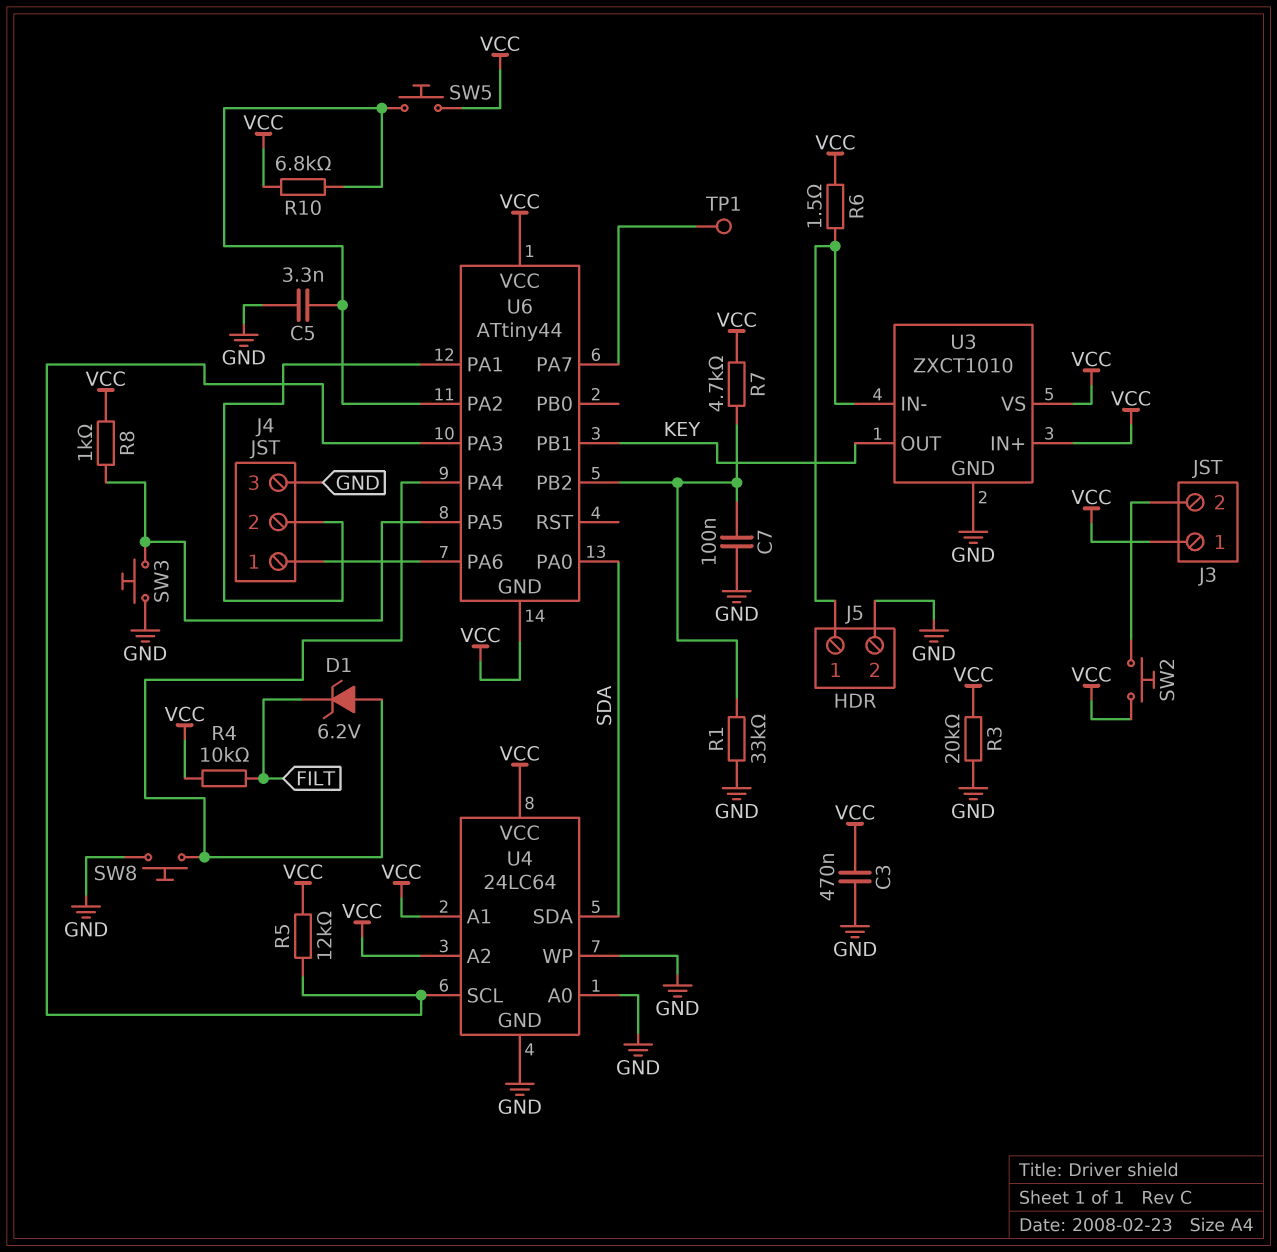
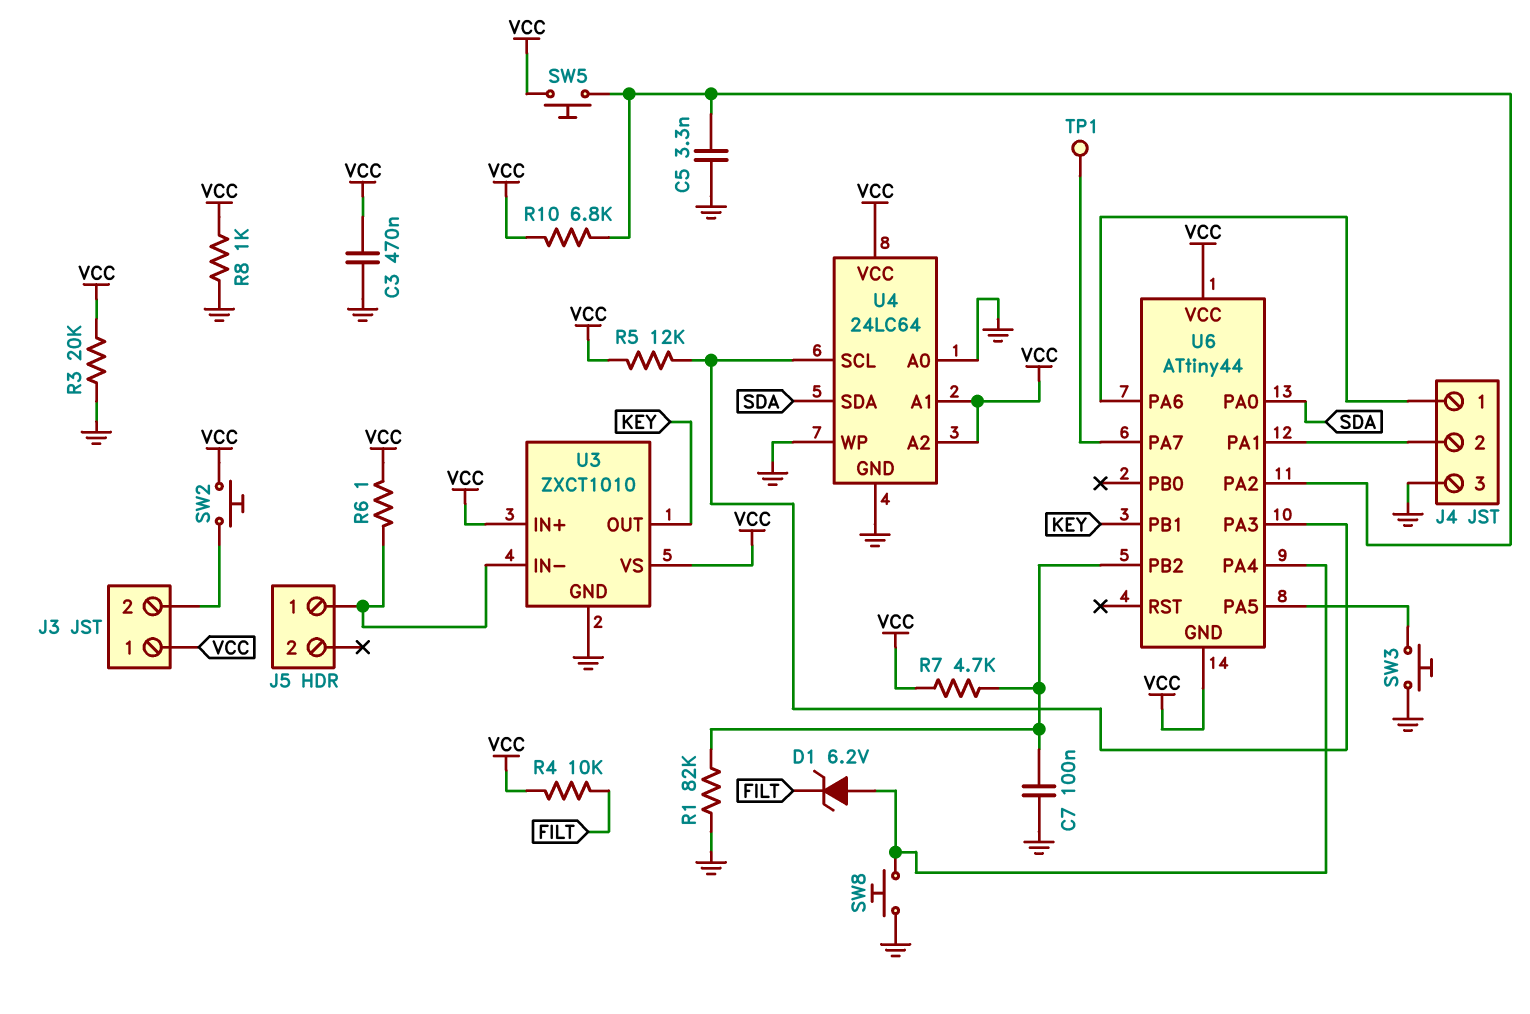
J5 pin 2: GND -> none
R1: 33k (GND, U6/PB2) -> 82k (GND, U6/PB2)
R6: 1.5 (J5/1, VCC) -> 1 (J5/1, VCC)
R8: 1k (U6/PA5, VCC) -> 1k (GND, VCC)

